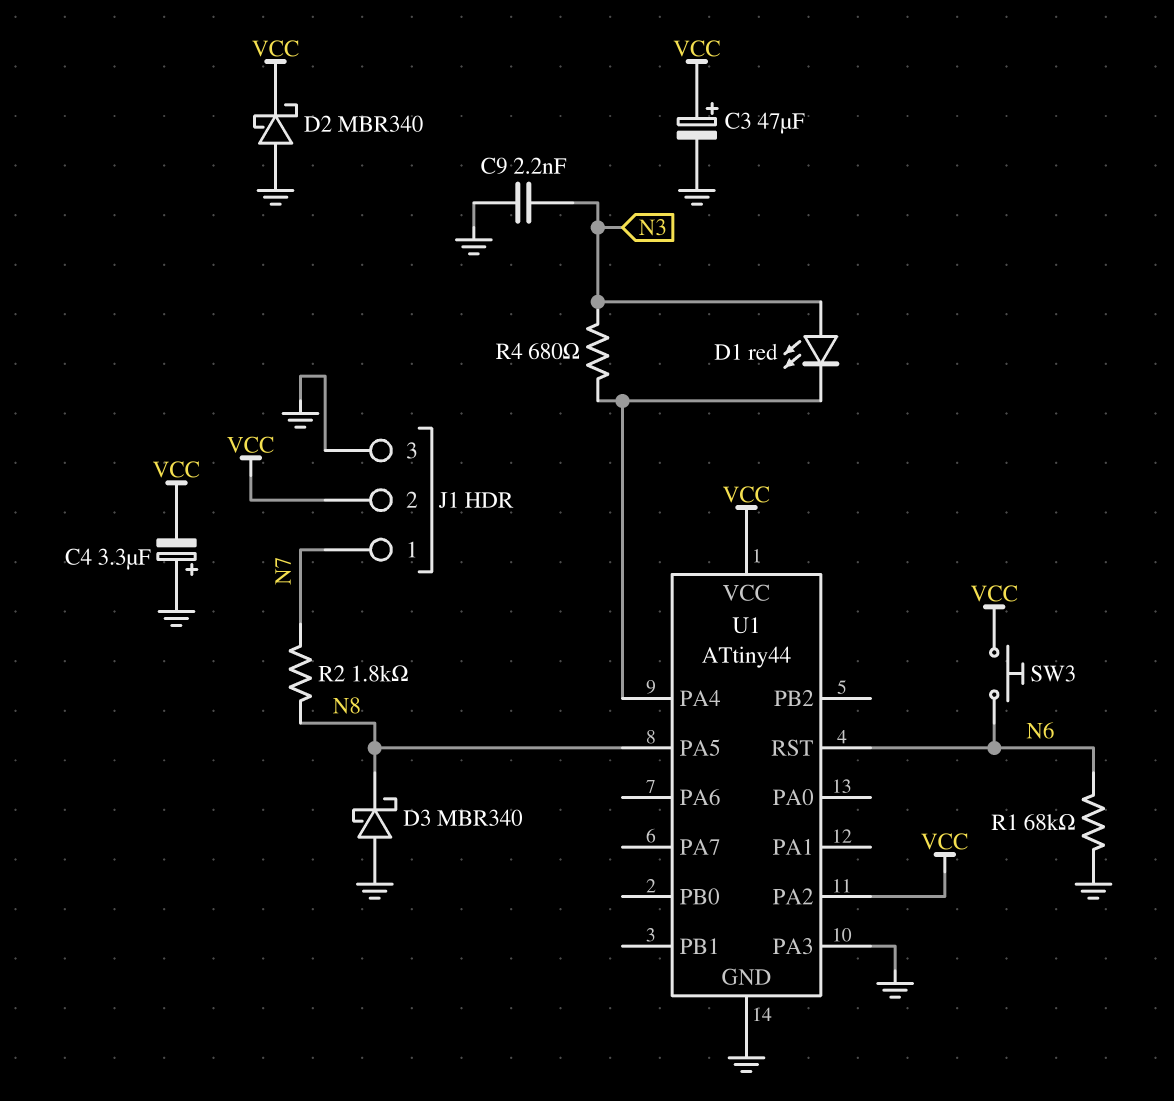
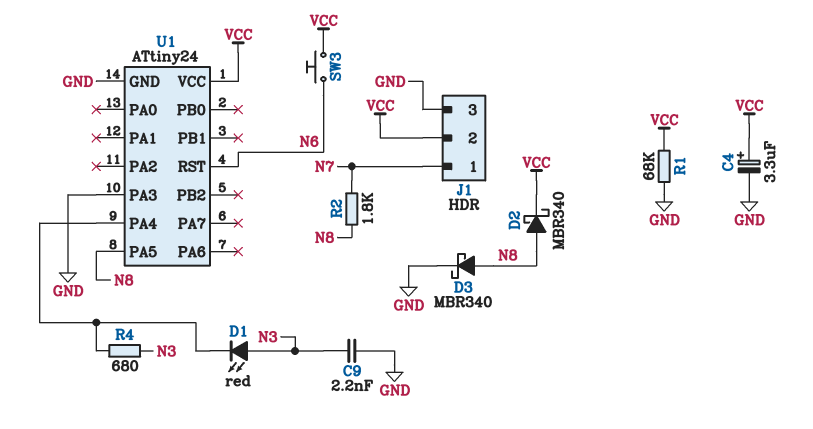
C3: 47uF (plus VCC, minus GND) -> none
C4: 3.3uF (plus GND, minus VCC) -> 3.3uF (plus VCC, minus GND)
D2: schottky MBR340 (A GND, K VCC) -> schottky MBR340 (A N8, K VCC)
D3: schottky MBR340 (A GND, K N8) -> schottky MBR340 (A N8, K GND)
R1: 68k (GND, N6) -> 68k (GND, VCC)
U1: ATtiny44 -> ATtiny24
U1 pin PA2: VCC -> none

